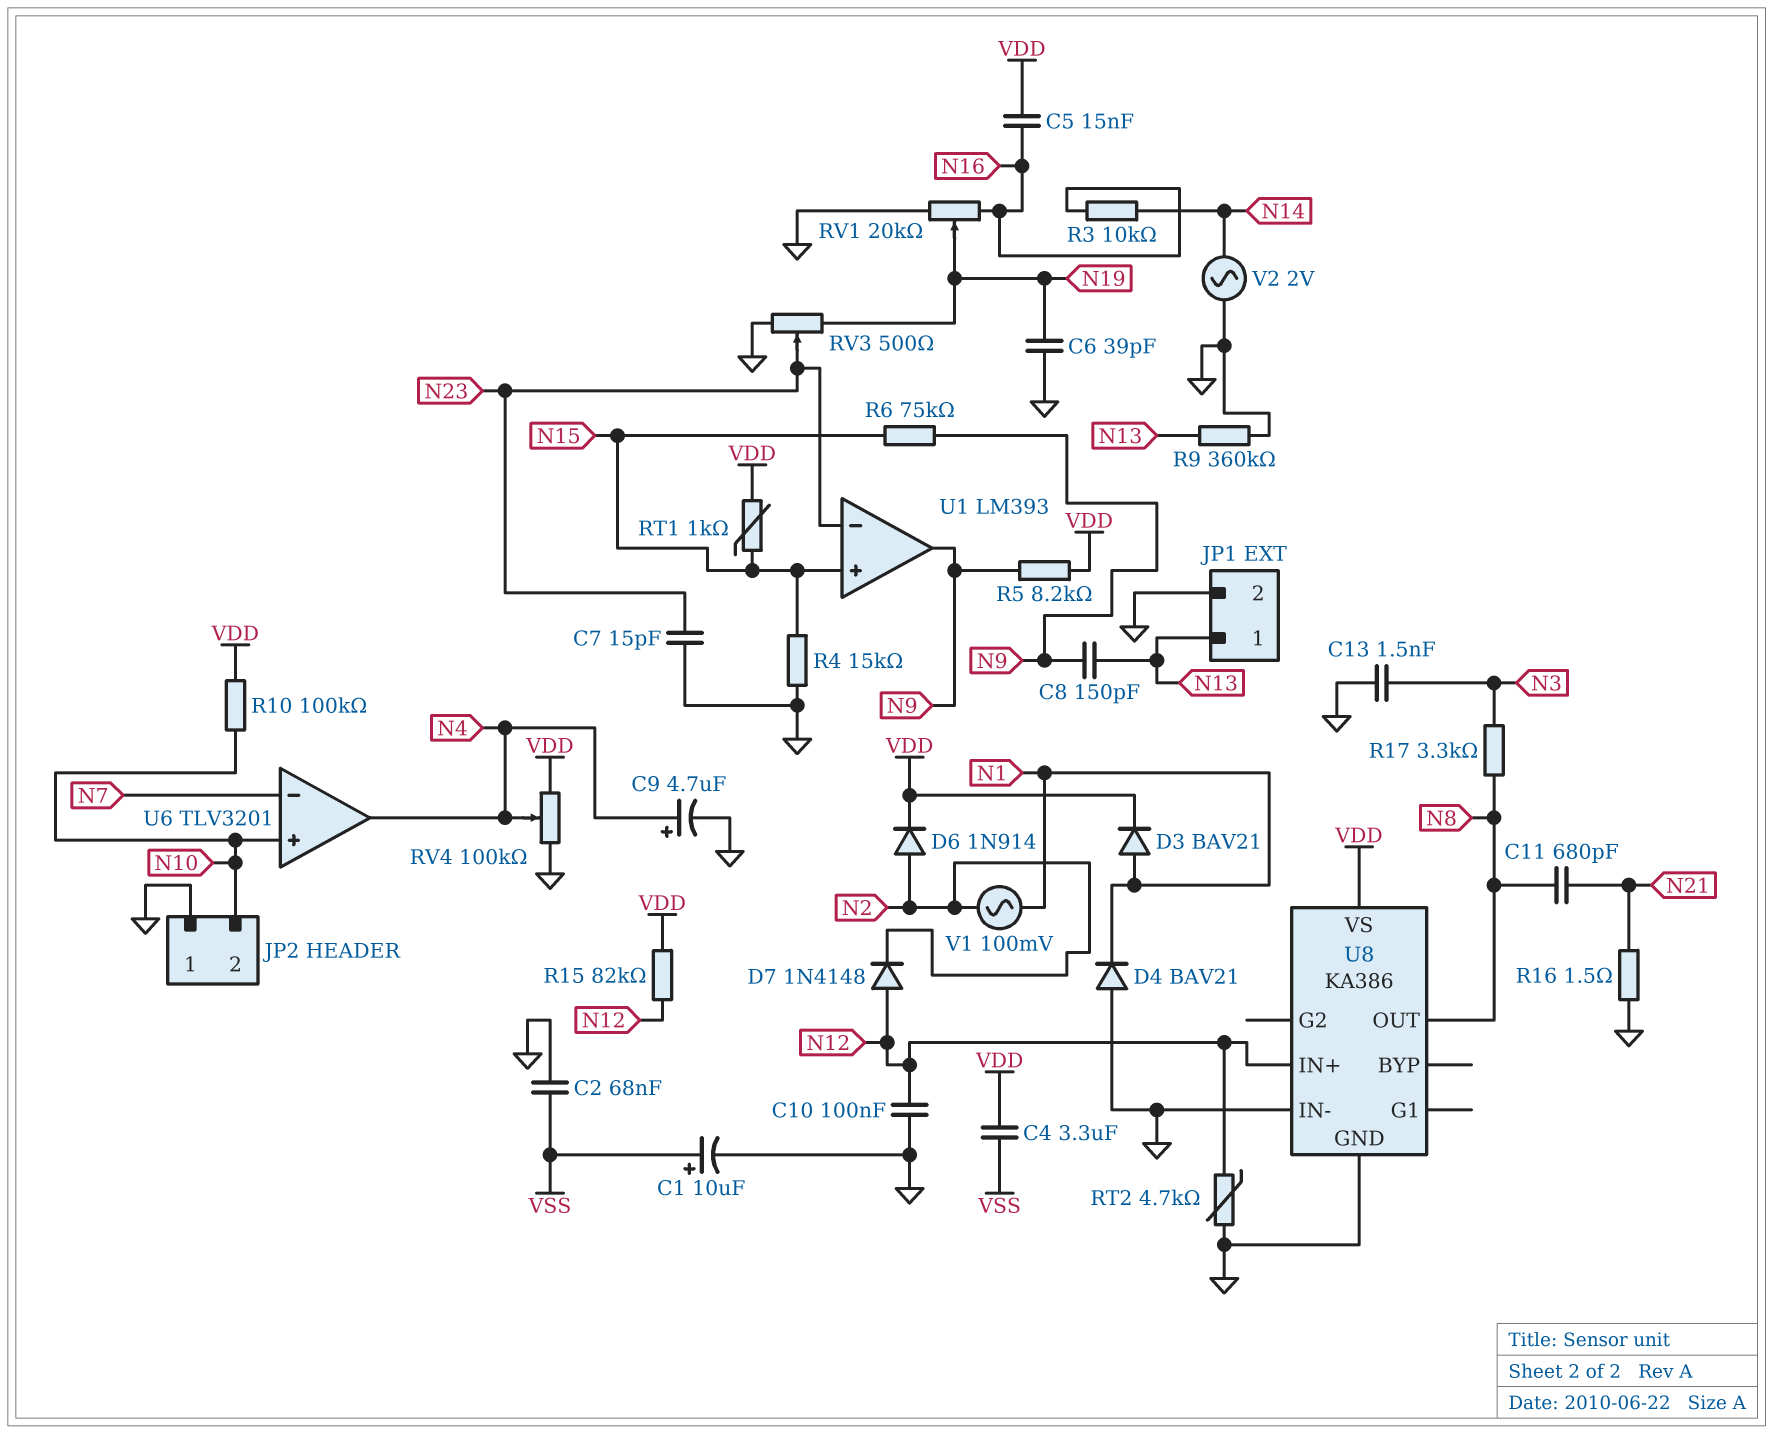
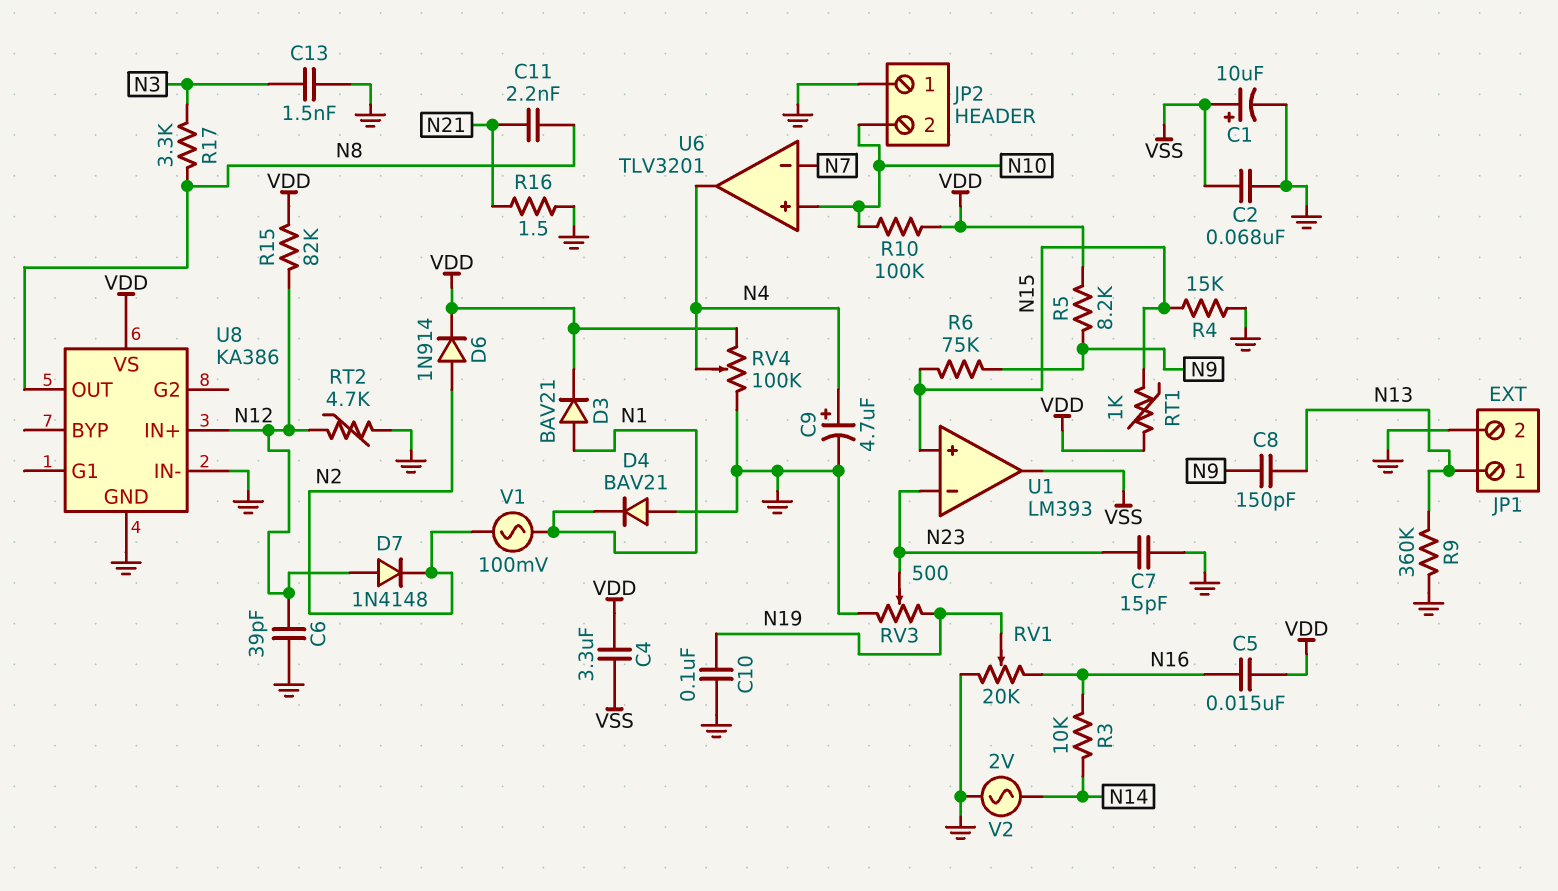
C6: 39pF (GND, N19) -> 39pF (GND, N12)
C10: 100nF (GND, N12) -> 100nF (GND, N19)
C11: 680pF (N8, N21) -> 2.2nF (N8, N21)
U1 pin out: N9 -> VSS

